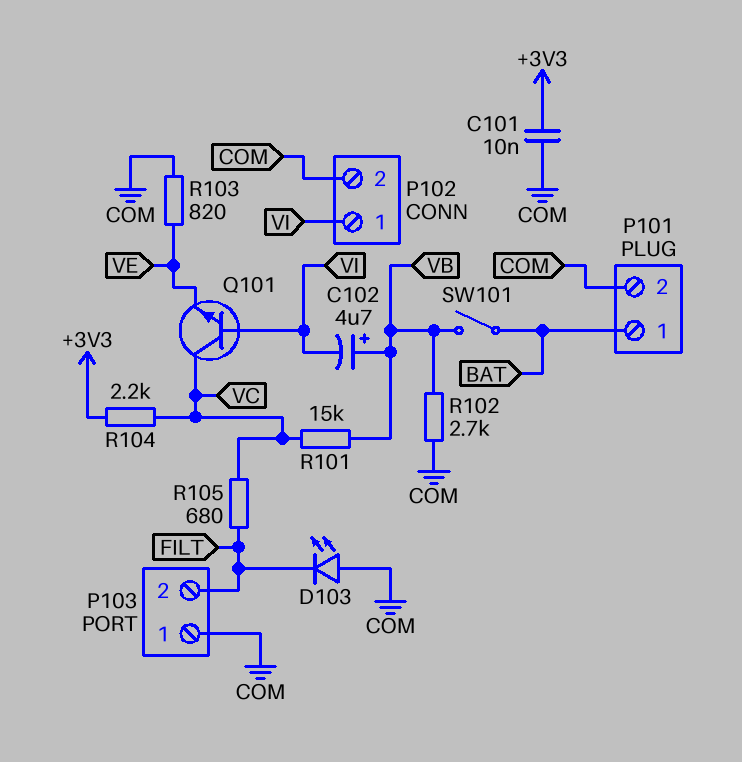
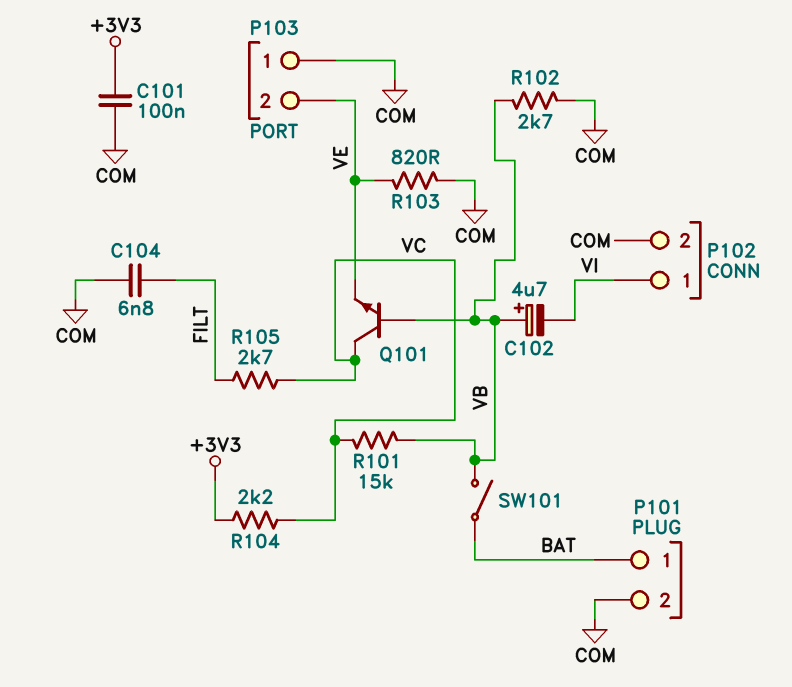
C101: 10nF (+3V3, COM) -> 100nF (+3V3, COM)
C104: none -> 6.8nF (COM, FILT)
D103: LED (A COM, K FILT) -> none
P103 pin 2: FILT -> VE
Q101: NPN (B VI, C VC, E VE) -> NPN (B VB, C VC, E VE)
R105: 680 (FILT, VC) -> 2.7k (FILT, VC)

